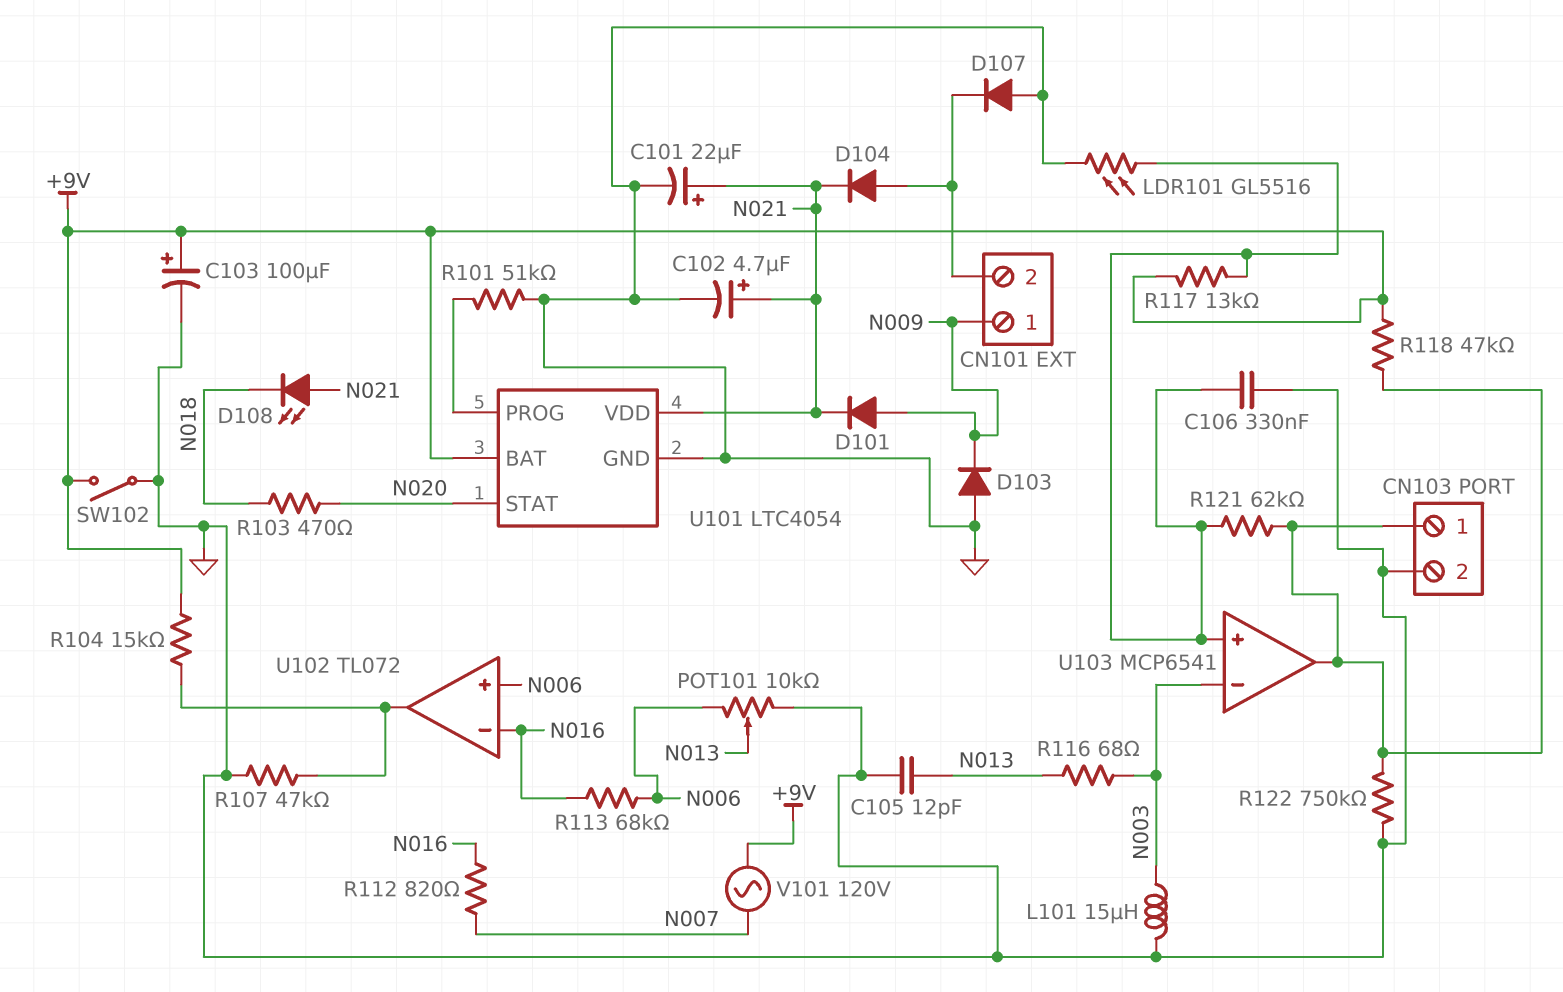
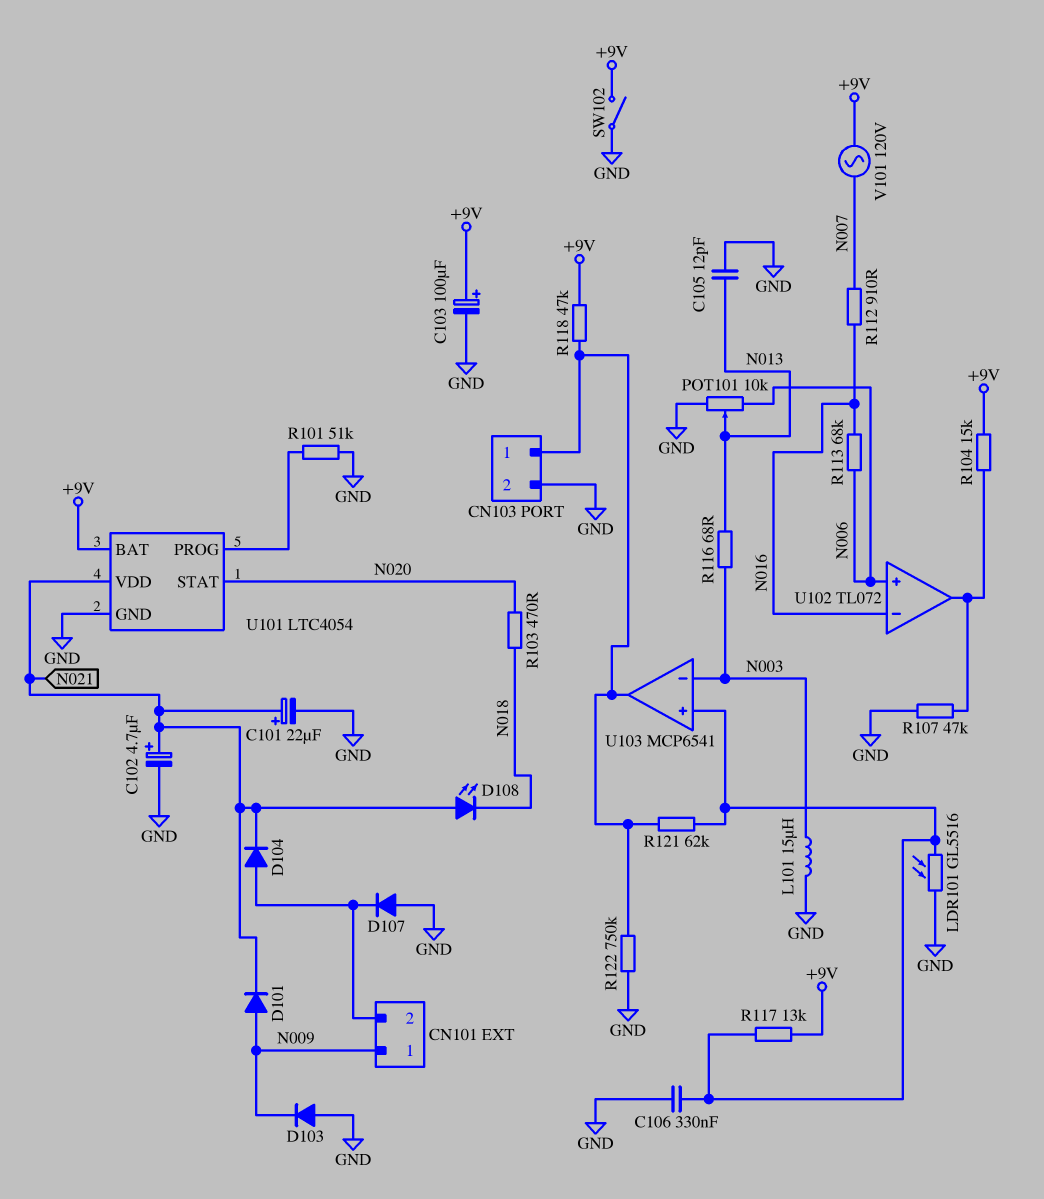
R112: 820 (N007, N016) -> 910 (N007, N016)

